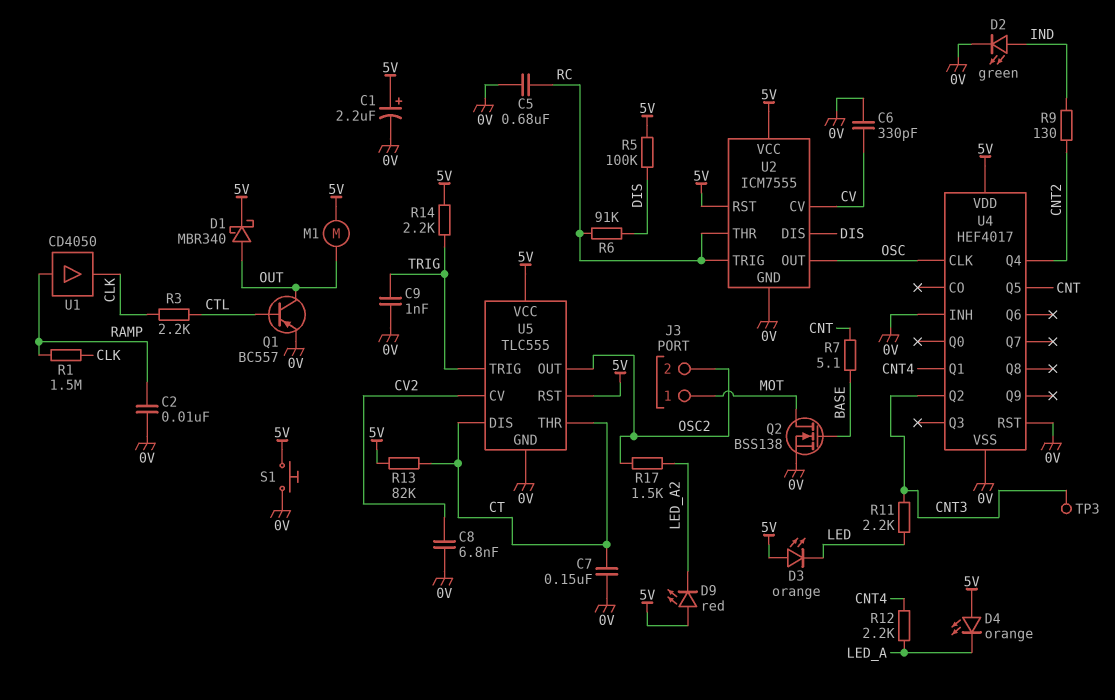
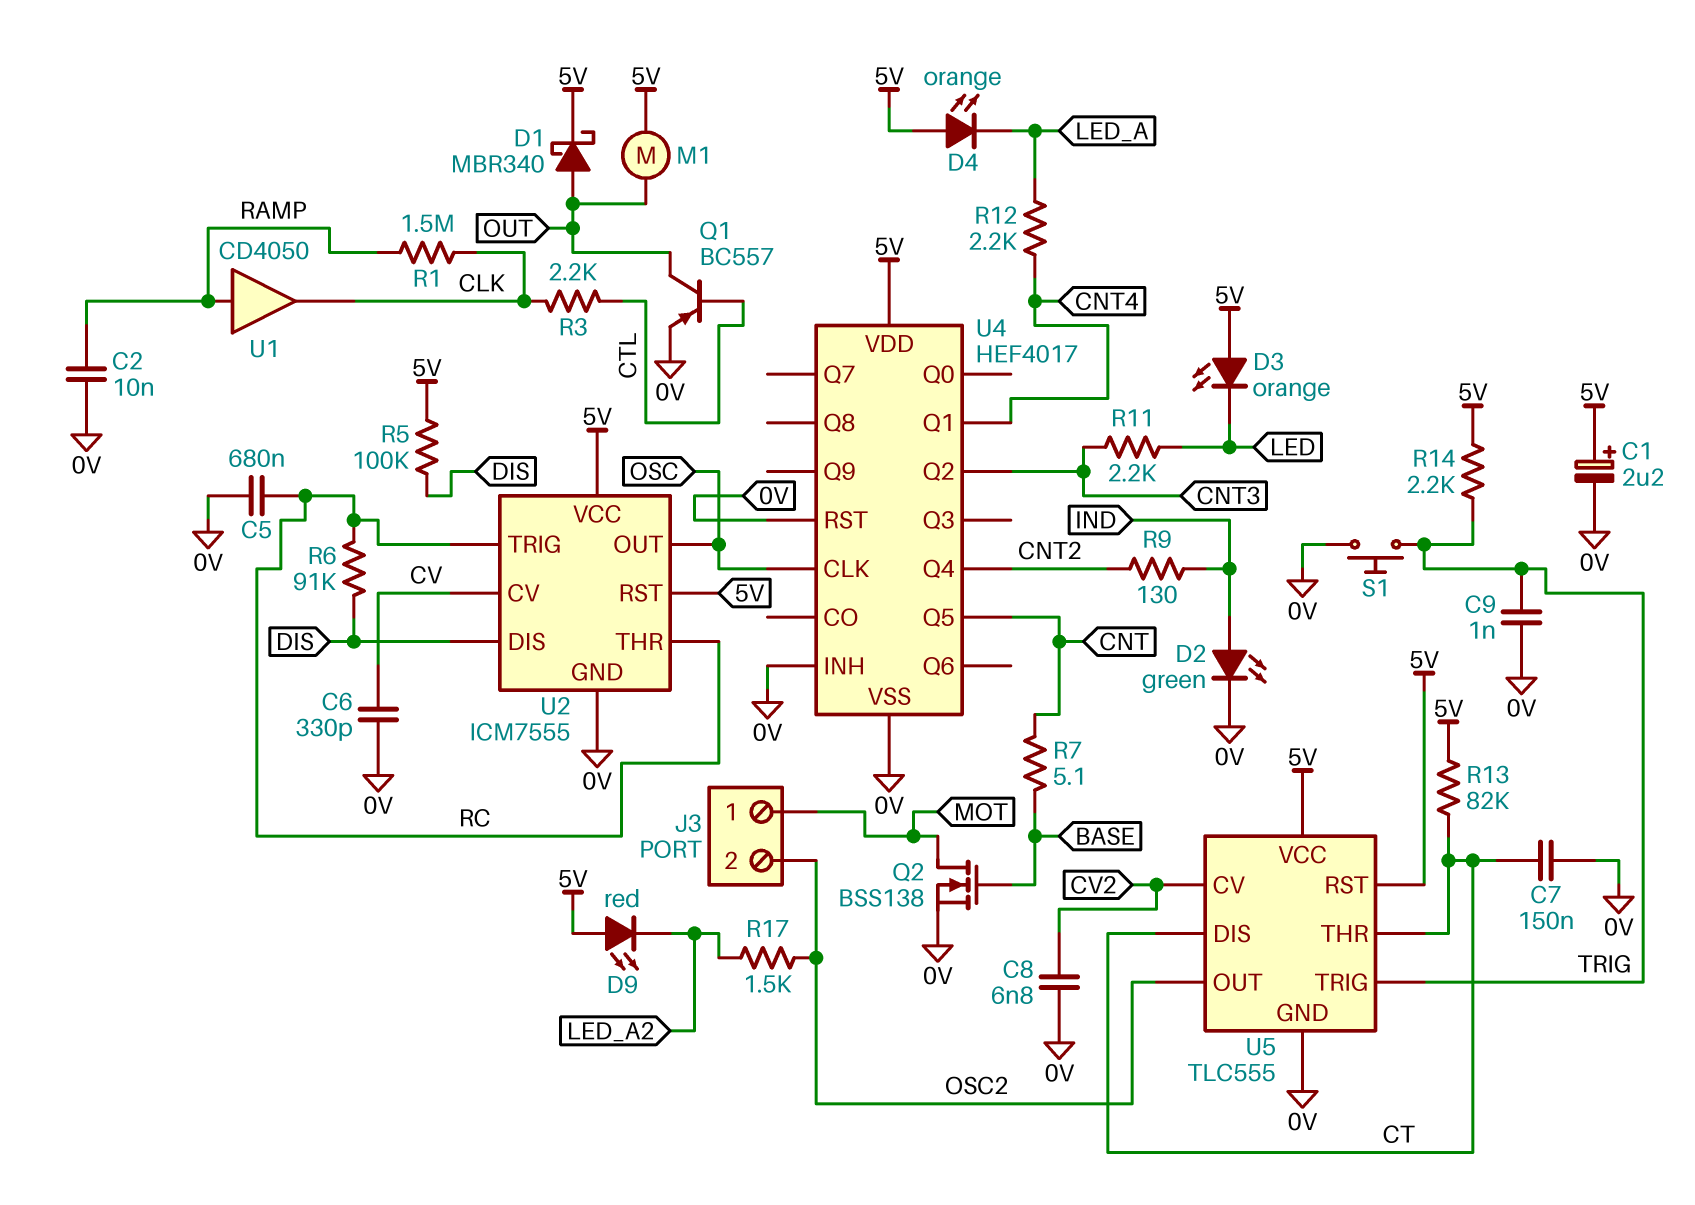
S1: button (0V, 5V) -> button (0V, TRIG)
TP3: test point (CNT3) -> none

